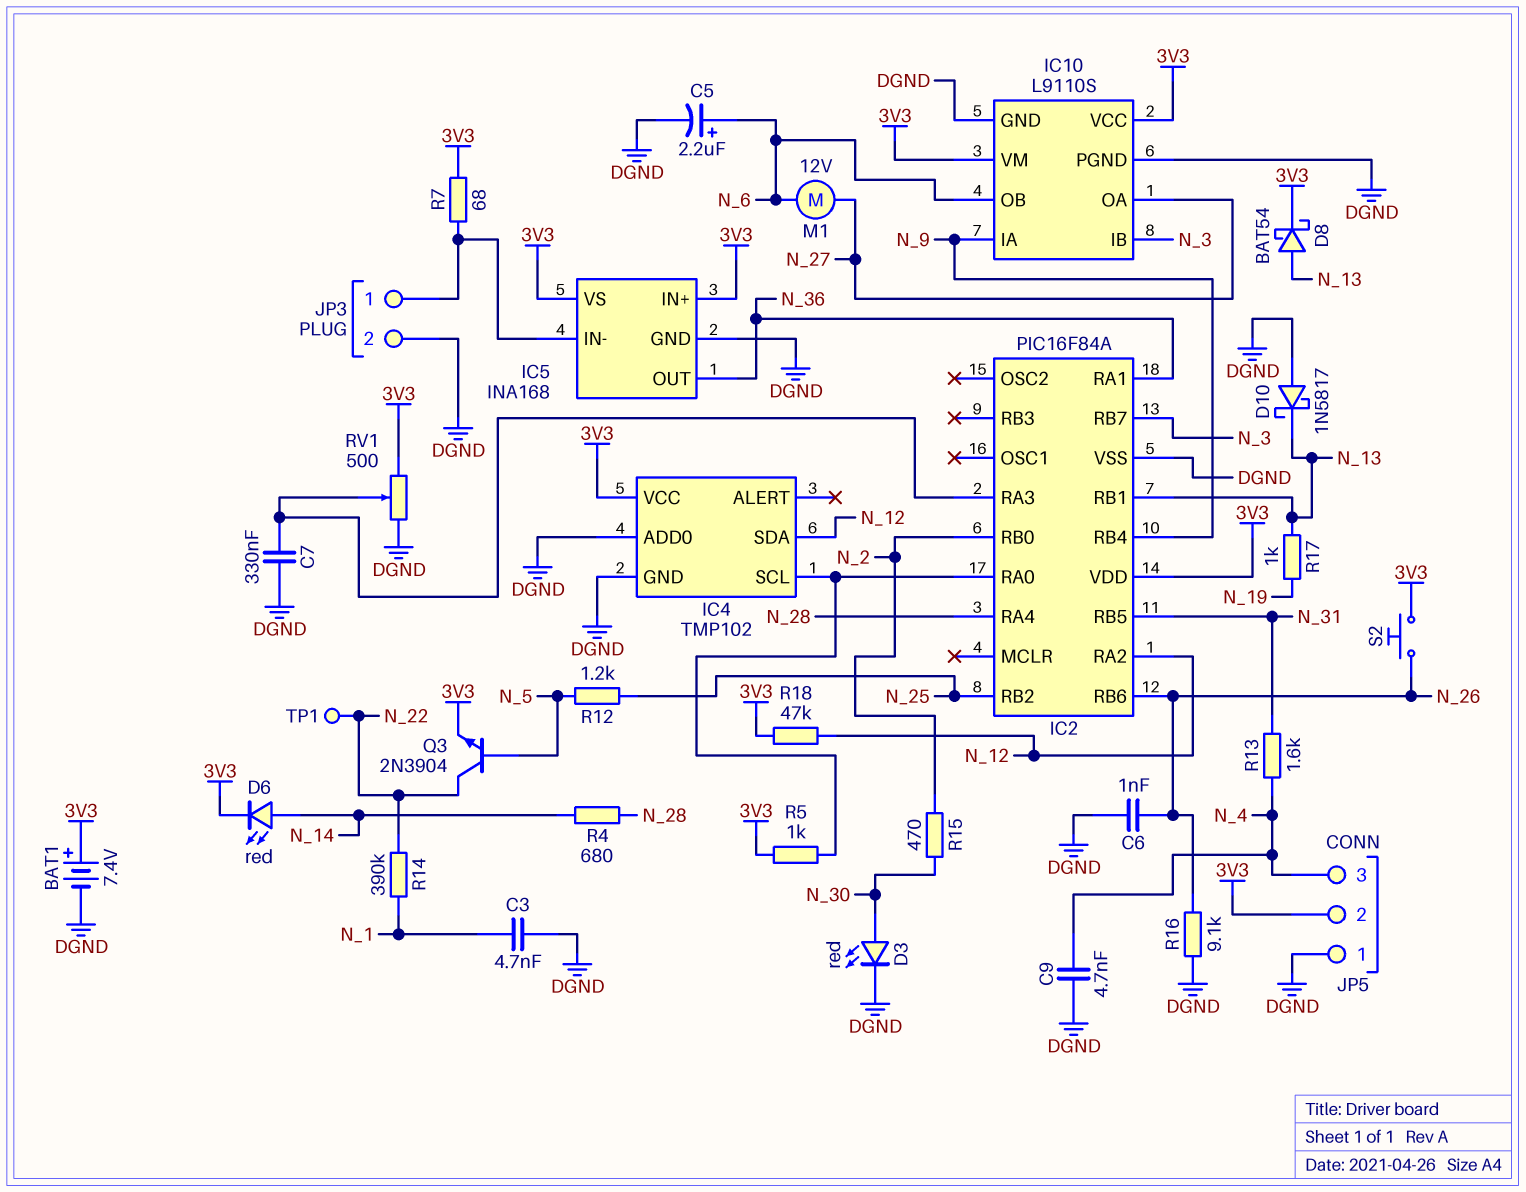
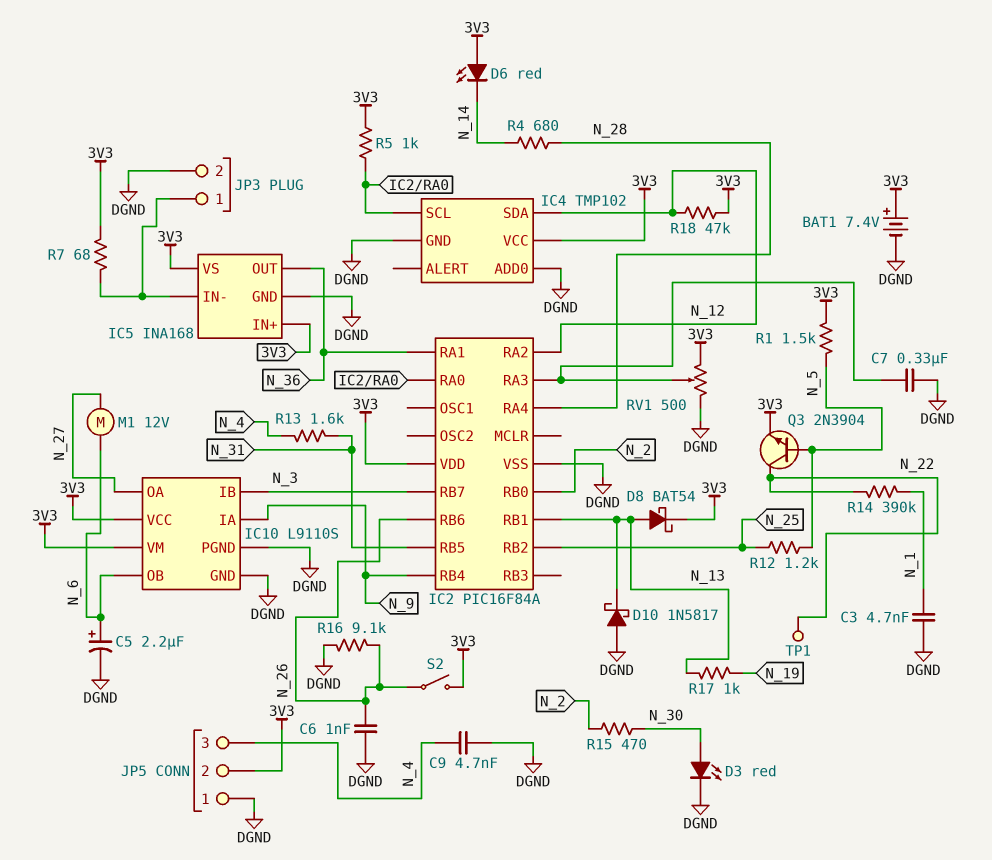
D6: LED red (A N_14, K 3V3) -> LED red (A 3V3, K N_14)
R1: none -> 1.5k (3V3, N_5)
S2: button (3V3, N_26) -> switch (3V3, N_26)

